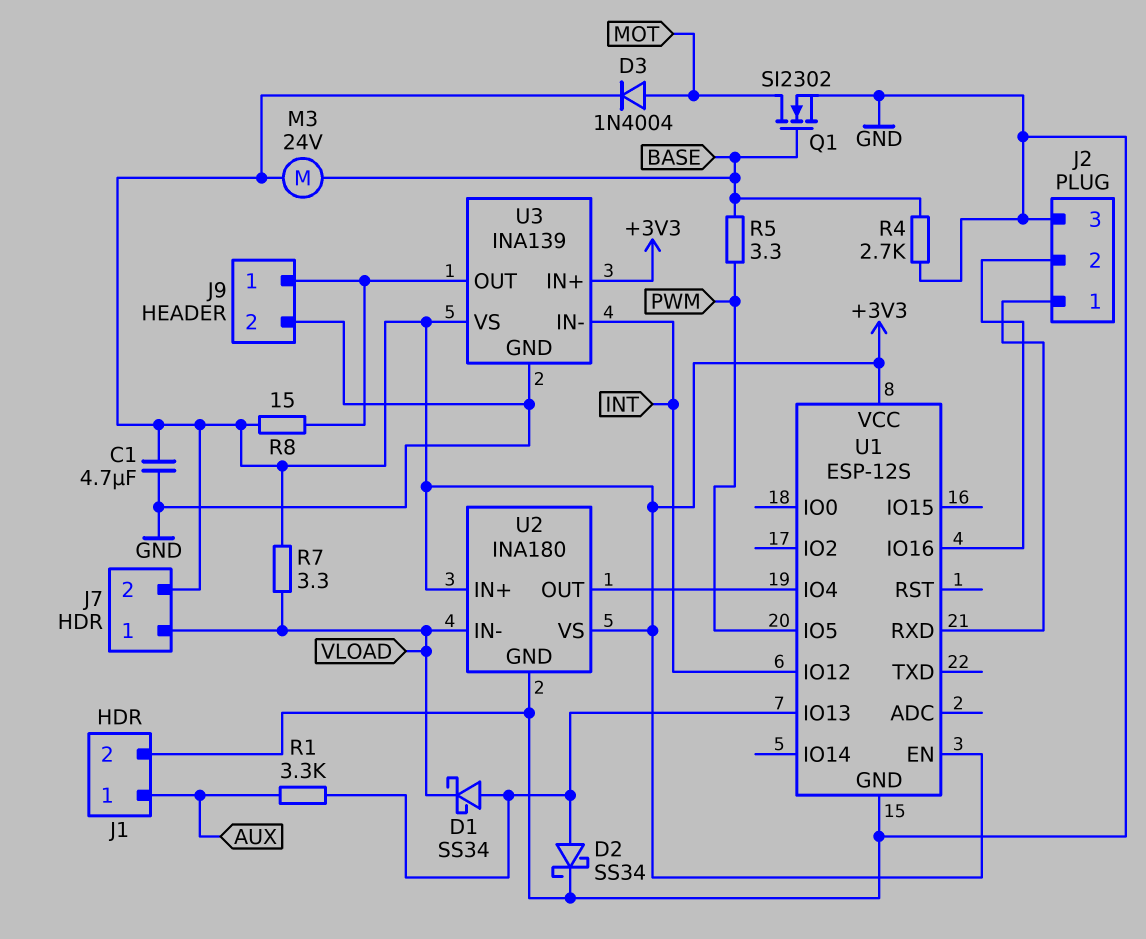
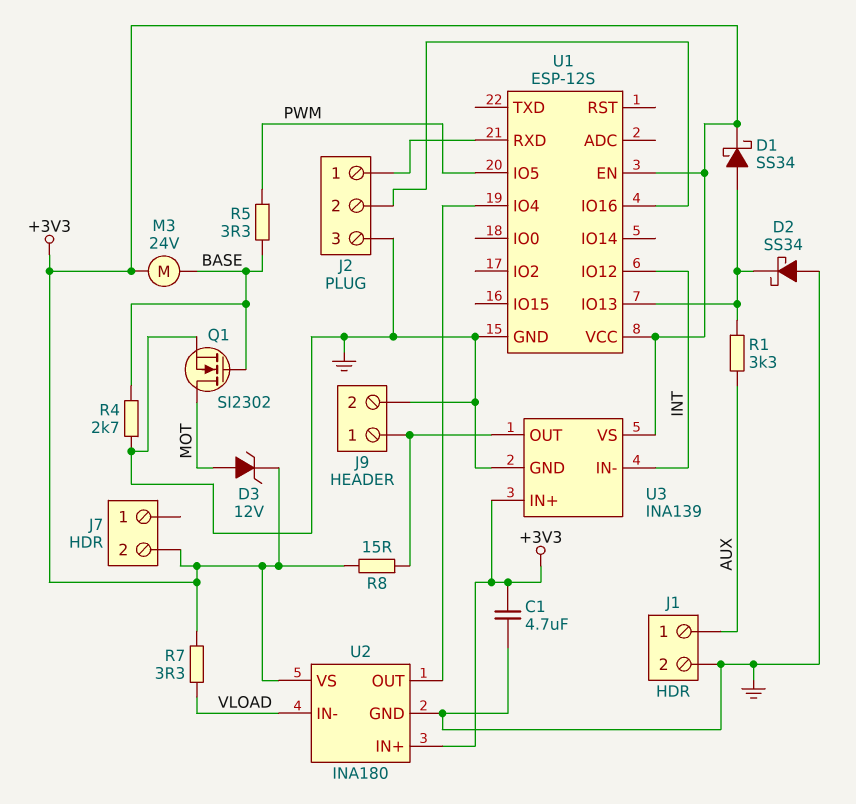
D1: schottky SS34 (A U1/IO13, K VLOAD) -> schottky SS34 (A U1/IO13, K +3V3)
D2: schottky SS34 (A U1/IO13, K GND) -> schottky SS34 (A GND, K U1/IO13)
D3: diode 1N4004 (A MOT, K +3V3) -> zener 12V (A MOT, K +3V3)
J7 pin 1: VLOAD -> none

